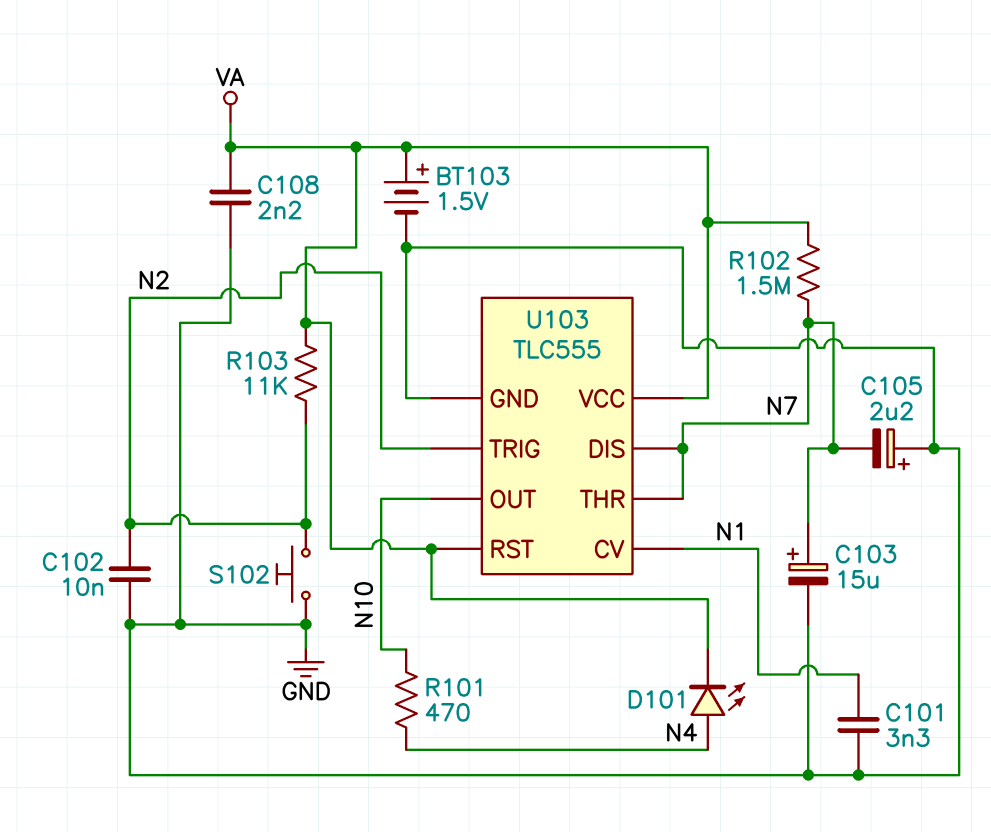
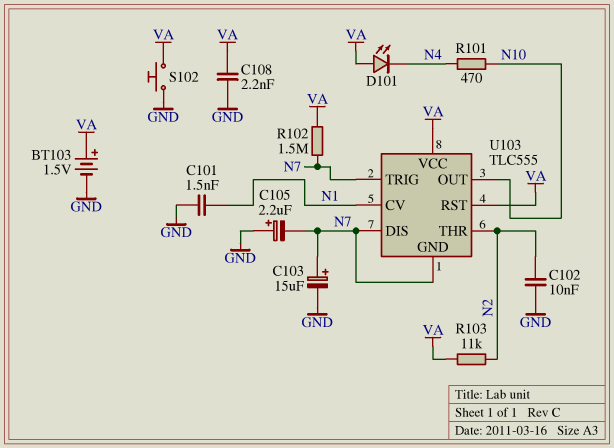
C101: 3.3nF (GND, N1) -> 1.5nF (GND, N1)
D101: LED (A N4, K VA) -> LED (A VA, K N4)
S102: button (GND, N2) -> button (GND, VA)
U103 pin GND: GND -> N7
U103 pin THR: N7 -> N2
U103 pin TRIG: N2 -> N7

